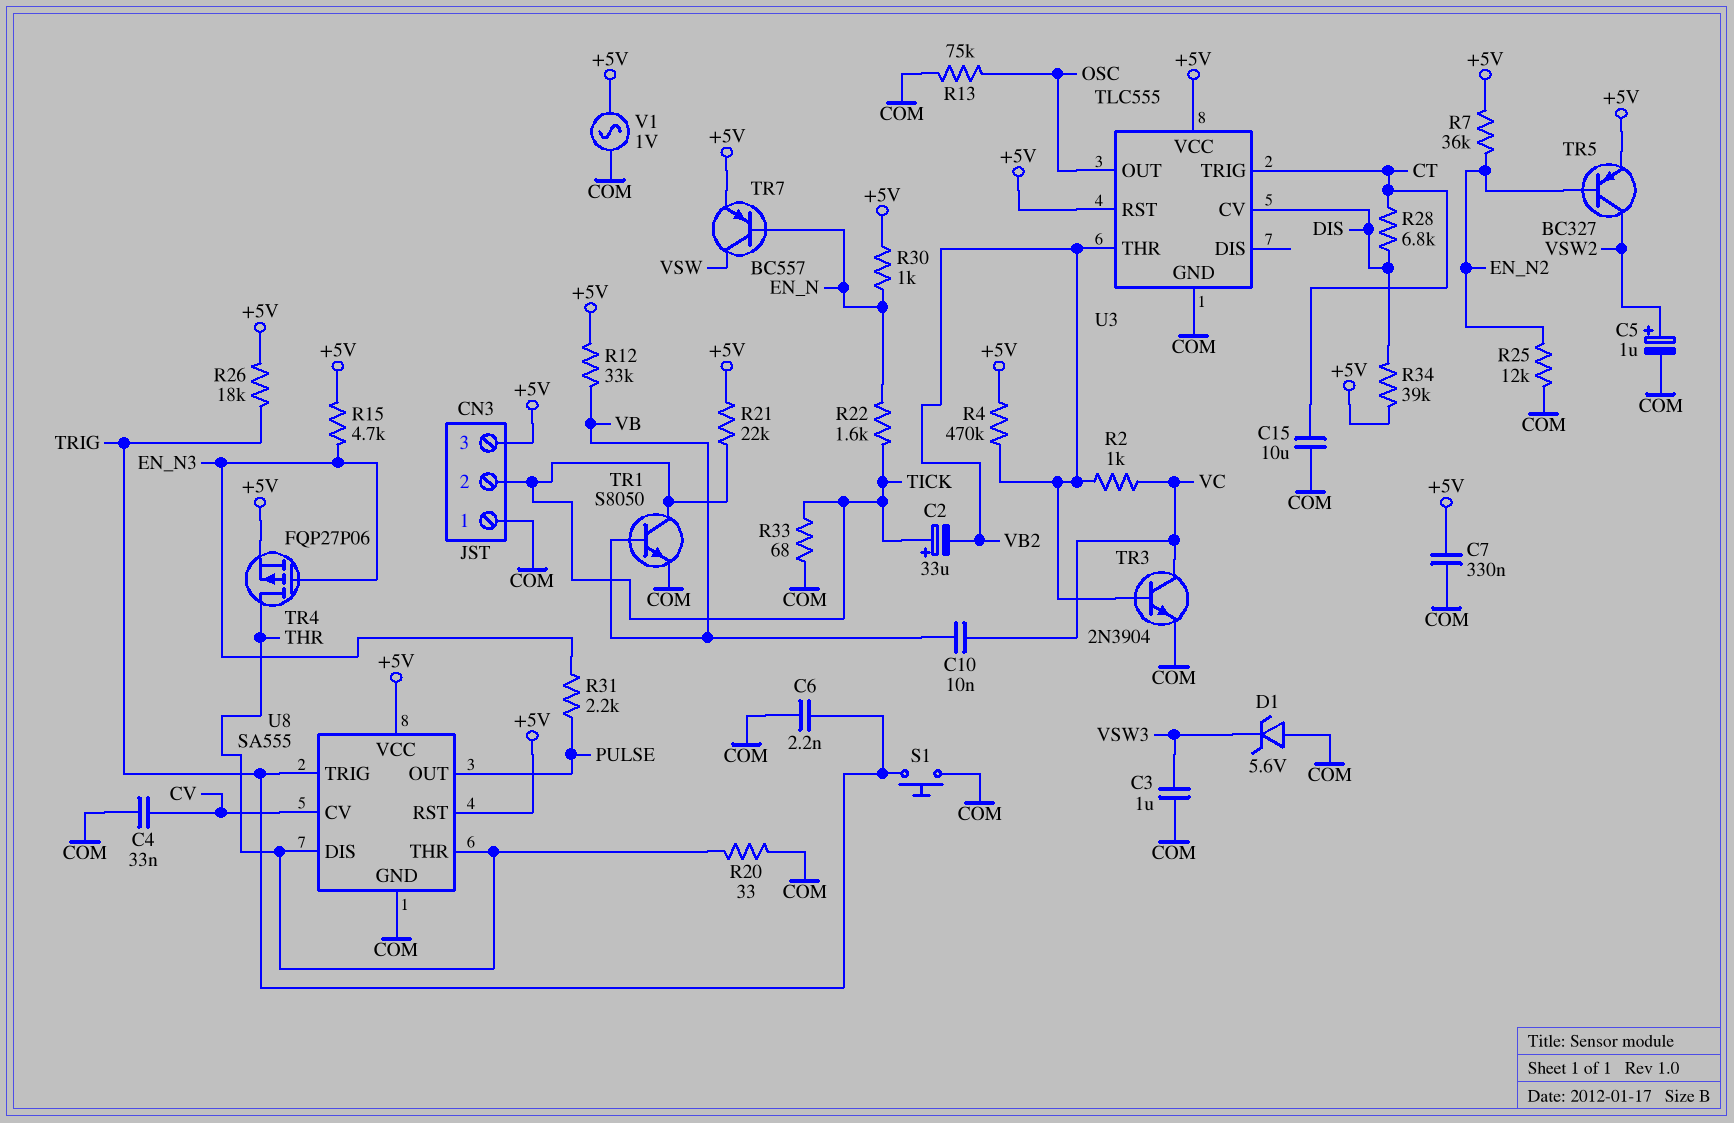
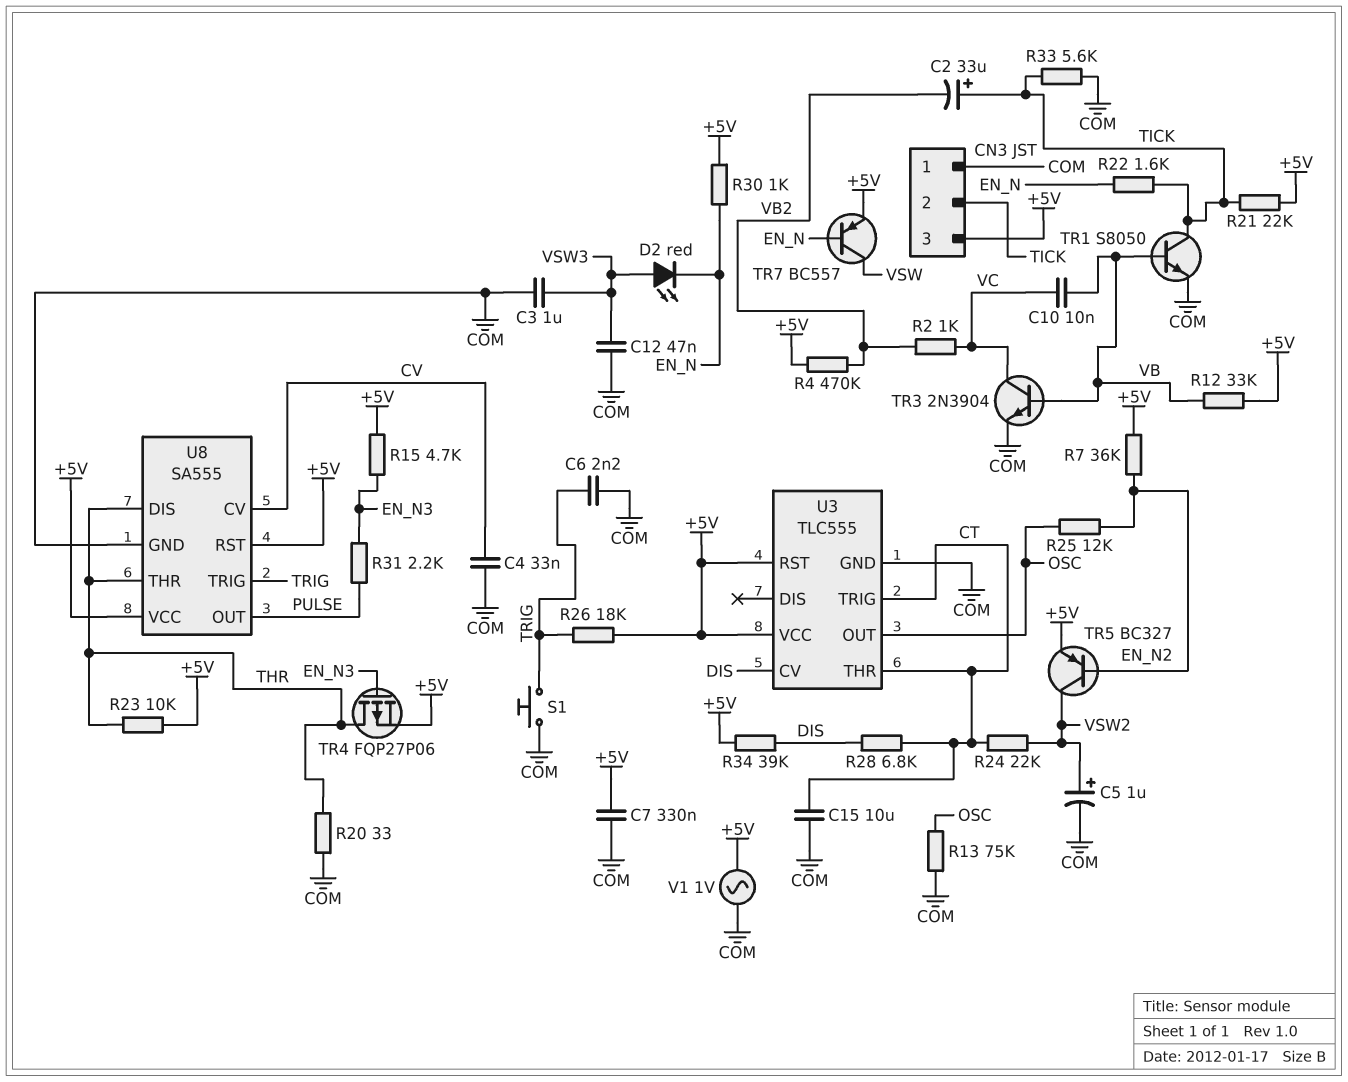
C12: none -> 47nF (COM, VSW3)
D1: zener 5.6V (A COM, K VSW3) -> none
D2: none -> LED red (A VSW3, K EN_N)
R23: none -> 10k (+5V, THR)
R24: none -> 22k (CT, VSW2)
R25: 12k (COM, EN_N2) -> 12k (EN_N2, OSC)
R33: 68 (COM, TICK) -> 5.6k (COM, TICK)
TR3: NPN 2N3904 (B VB2, C VC, E COM) -> NPN 2N3904 (B VB, C VC, E COM)
U3 pin THR: VB2 -> CT

